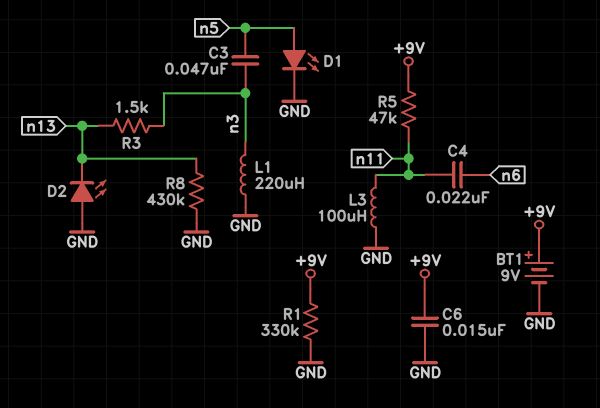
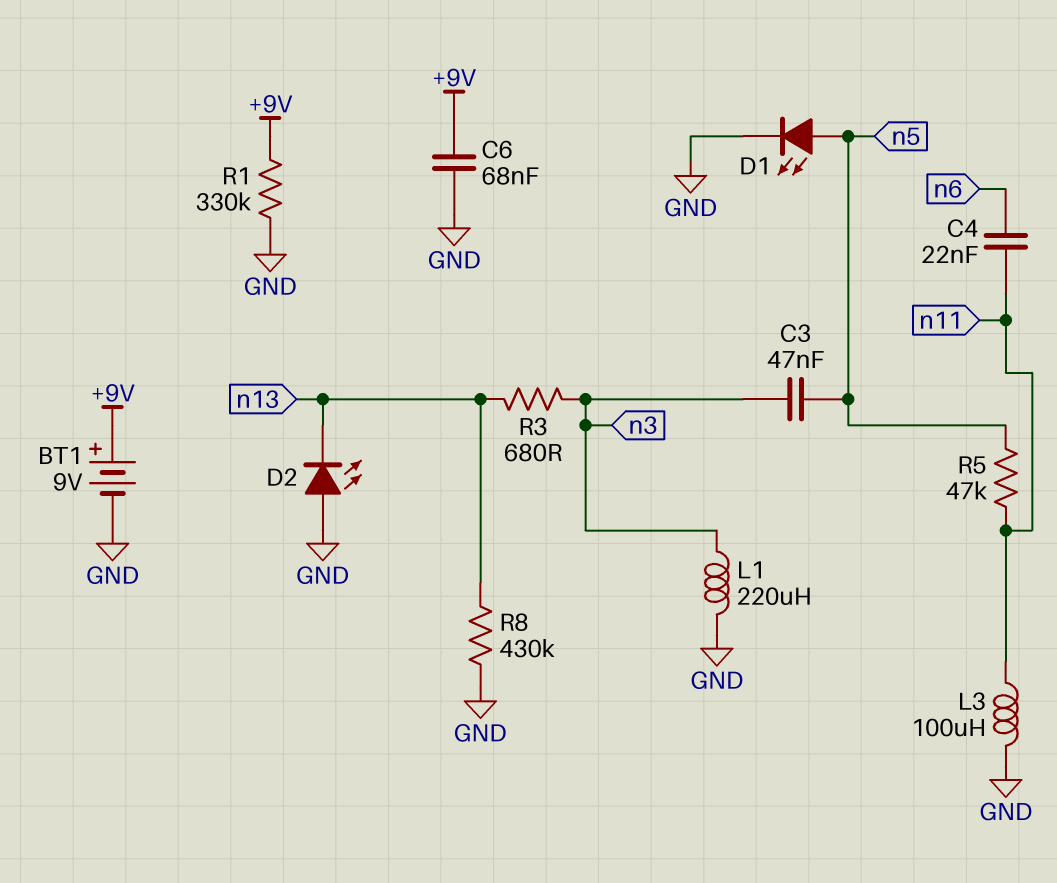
C6: 15nF (+9V, GND) -> 68nF (+9V, GND)
R3: 1.5k (n3, n13) -> 680 (n3, n13)
R5: 47k (+9V, n11) -> 47k (n5, n11)

